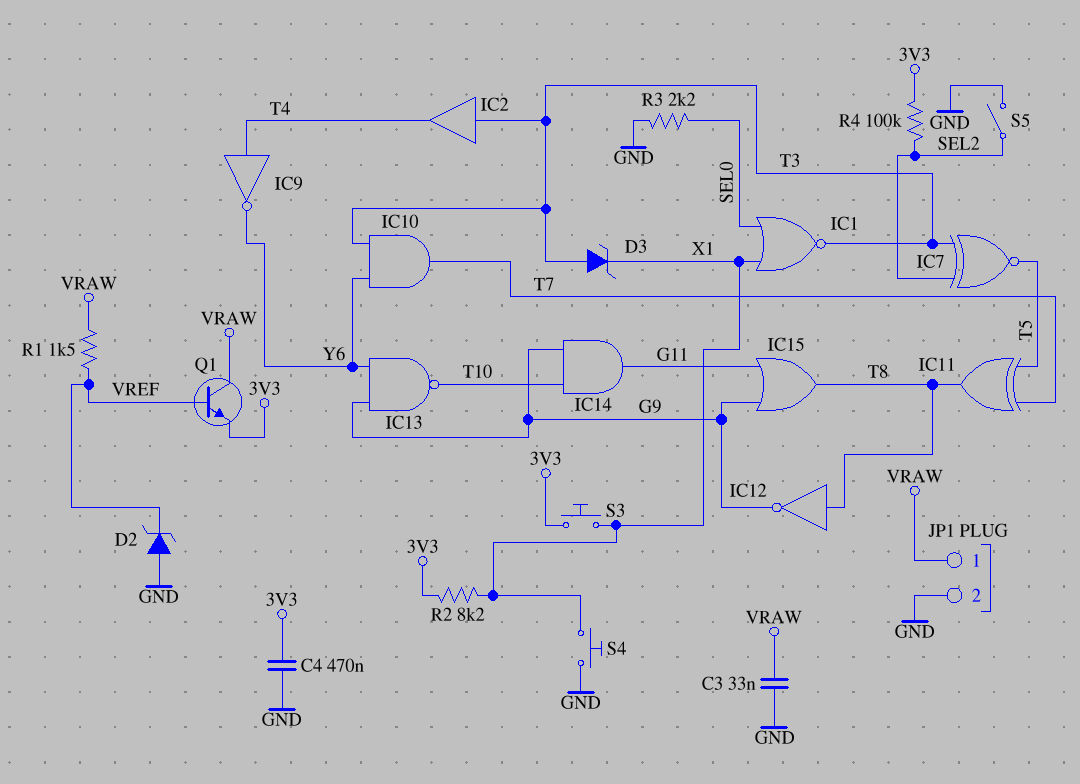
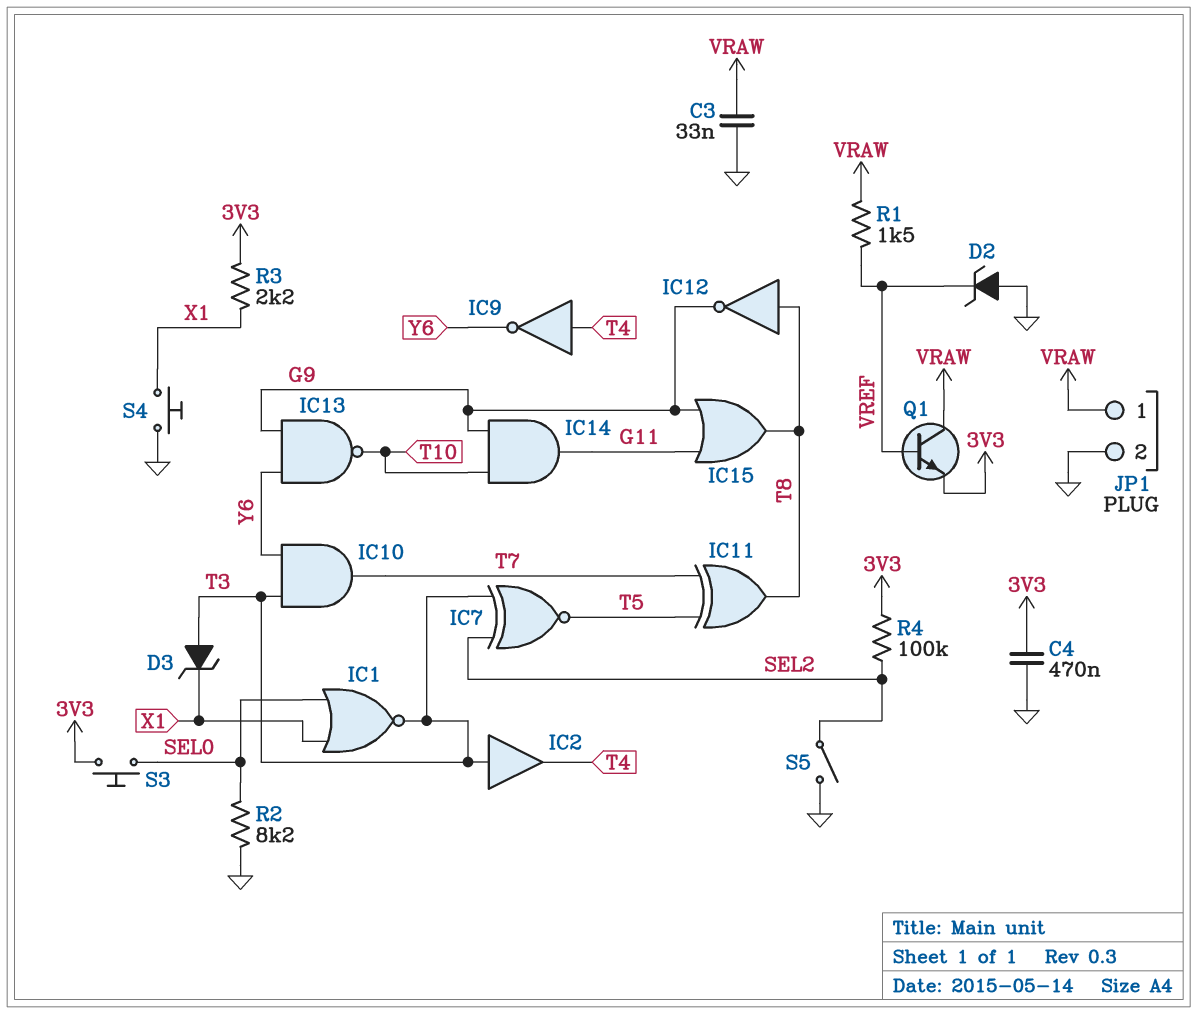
R2: 8.2k (3V3, X1) -> 8.2k (GND, SEL0)
R3: 2.2k (GND, SEL0) -> 2.2k (3V3, X1)
S3: button (3V3, X1) -> button (3V3, SEL0)

